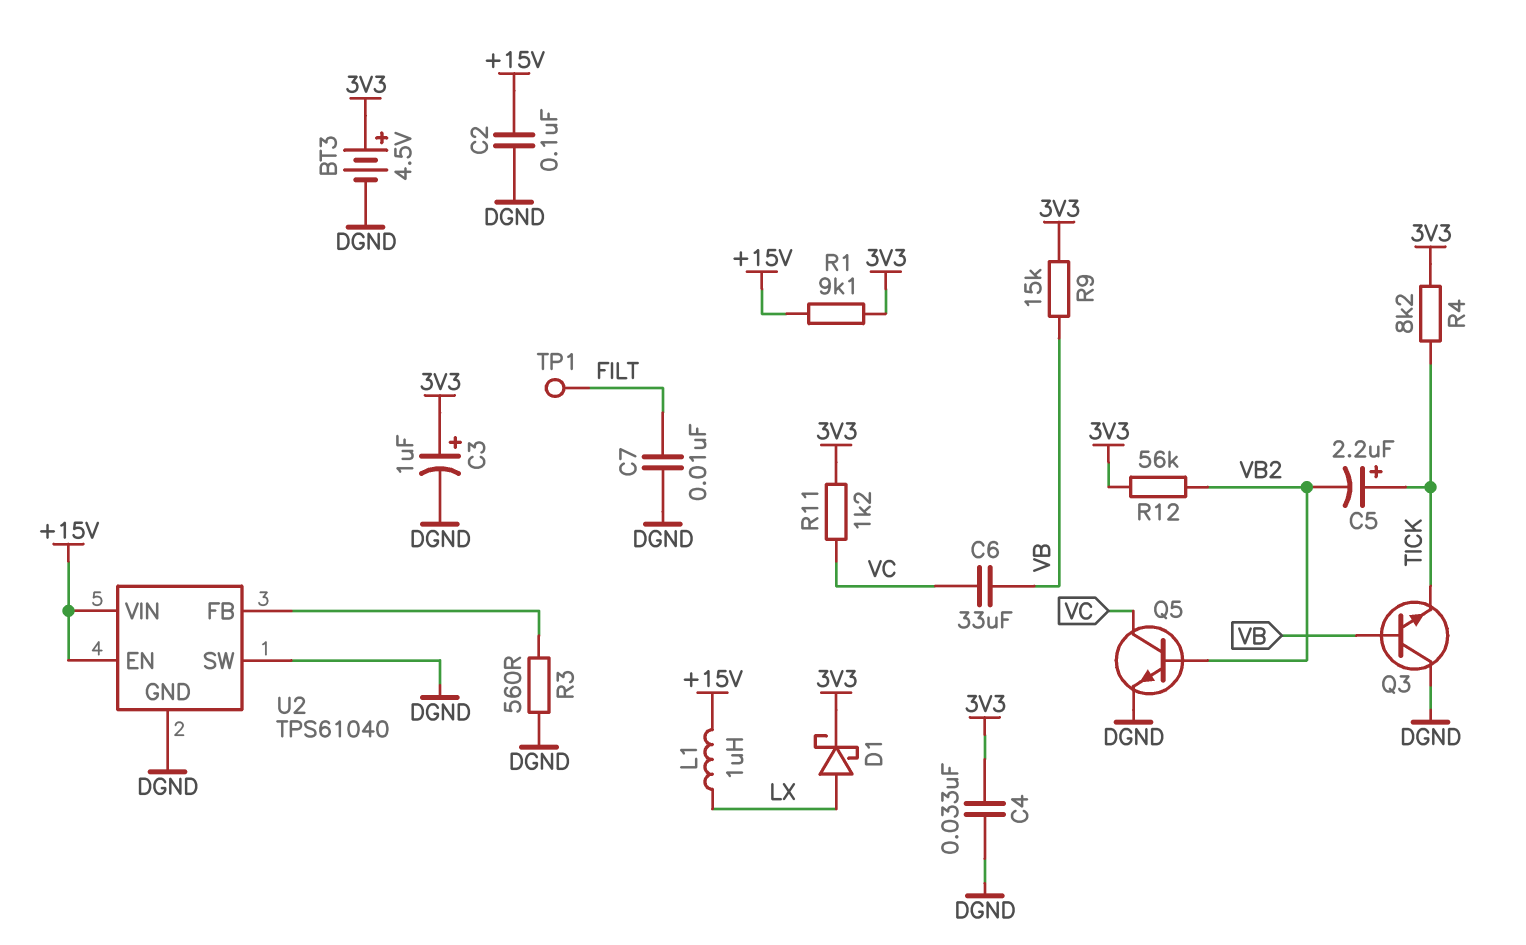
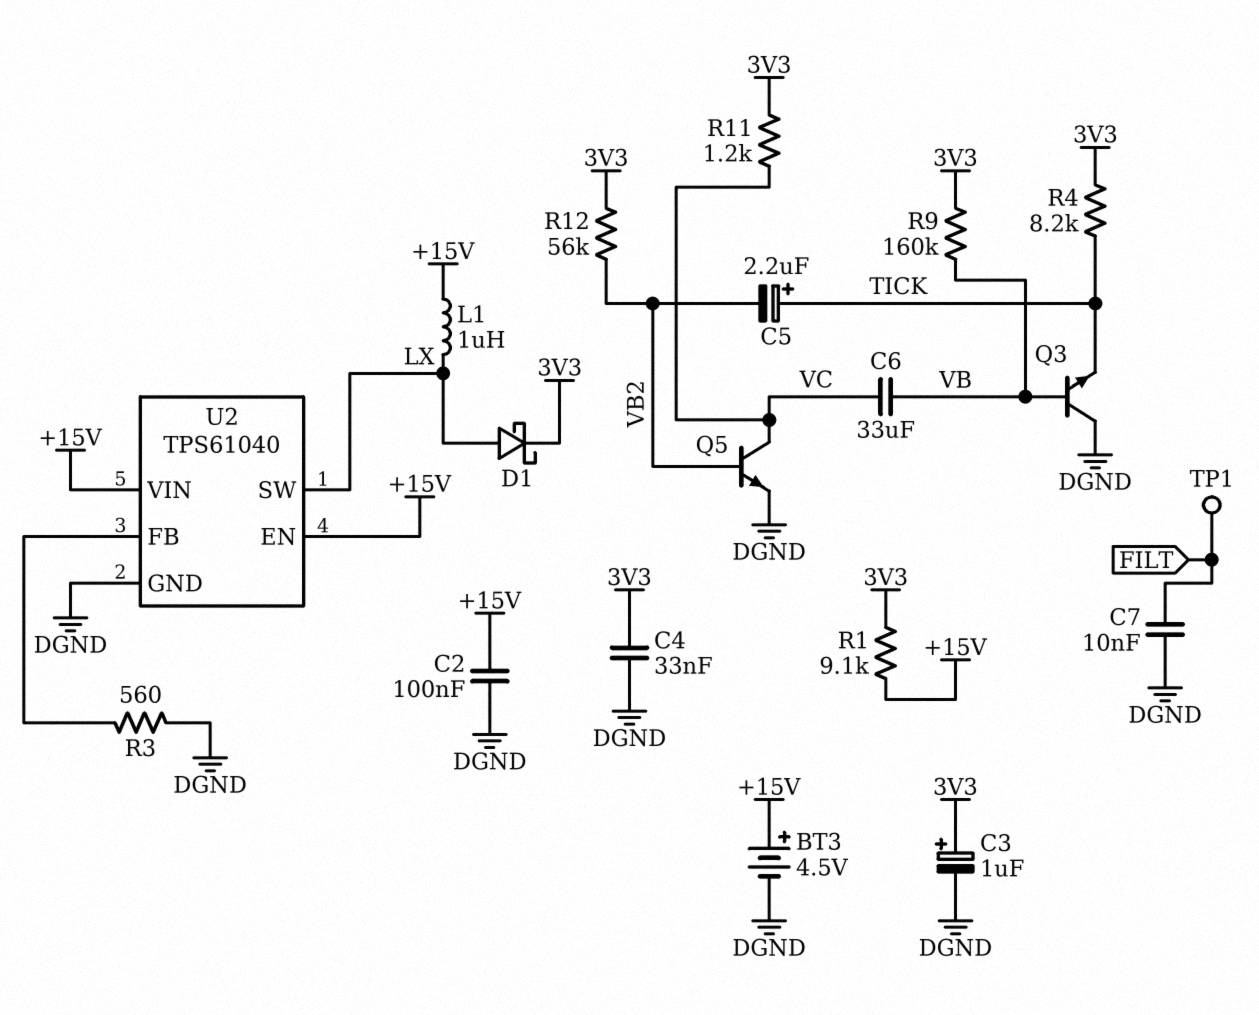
BT3: 4.5V (plus 3V3, minus DGND) -> 4.5V (plus +15V, minus DGND)
R9: 15k (3V3, VB) -> 160k (3V3, VB)
U2 pin SW: DGND -> LX

